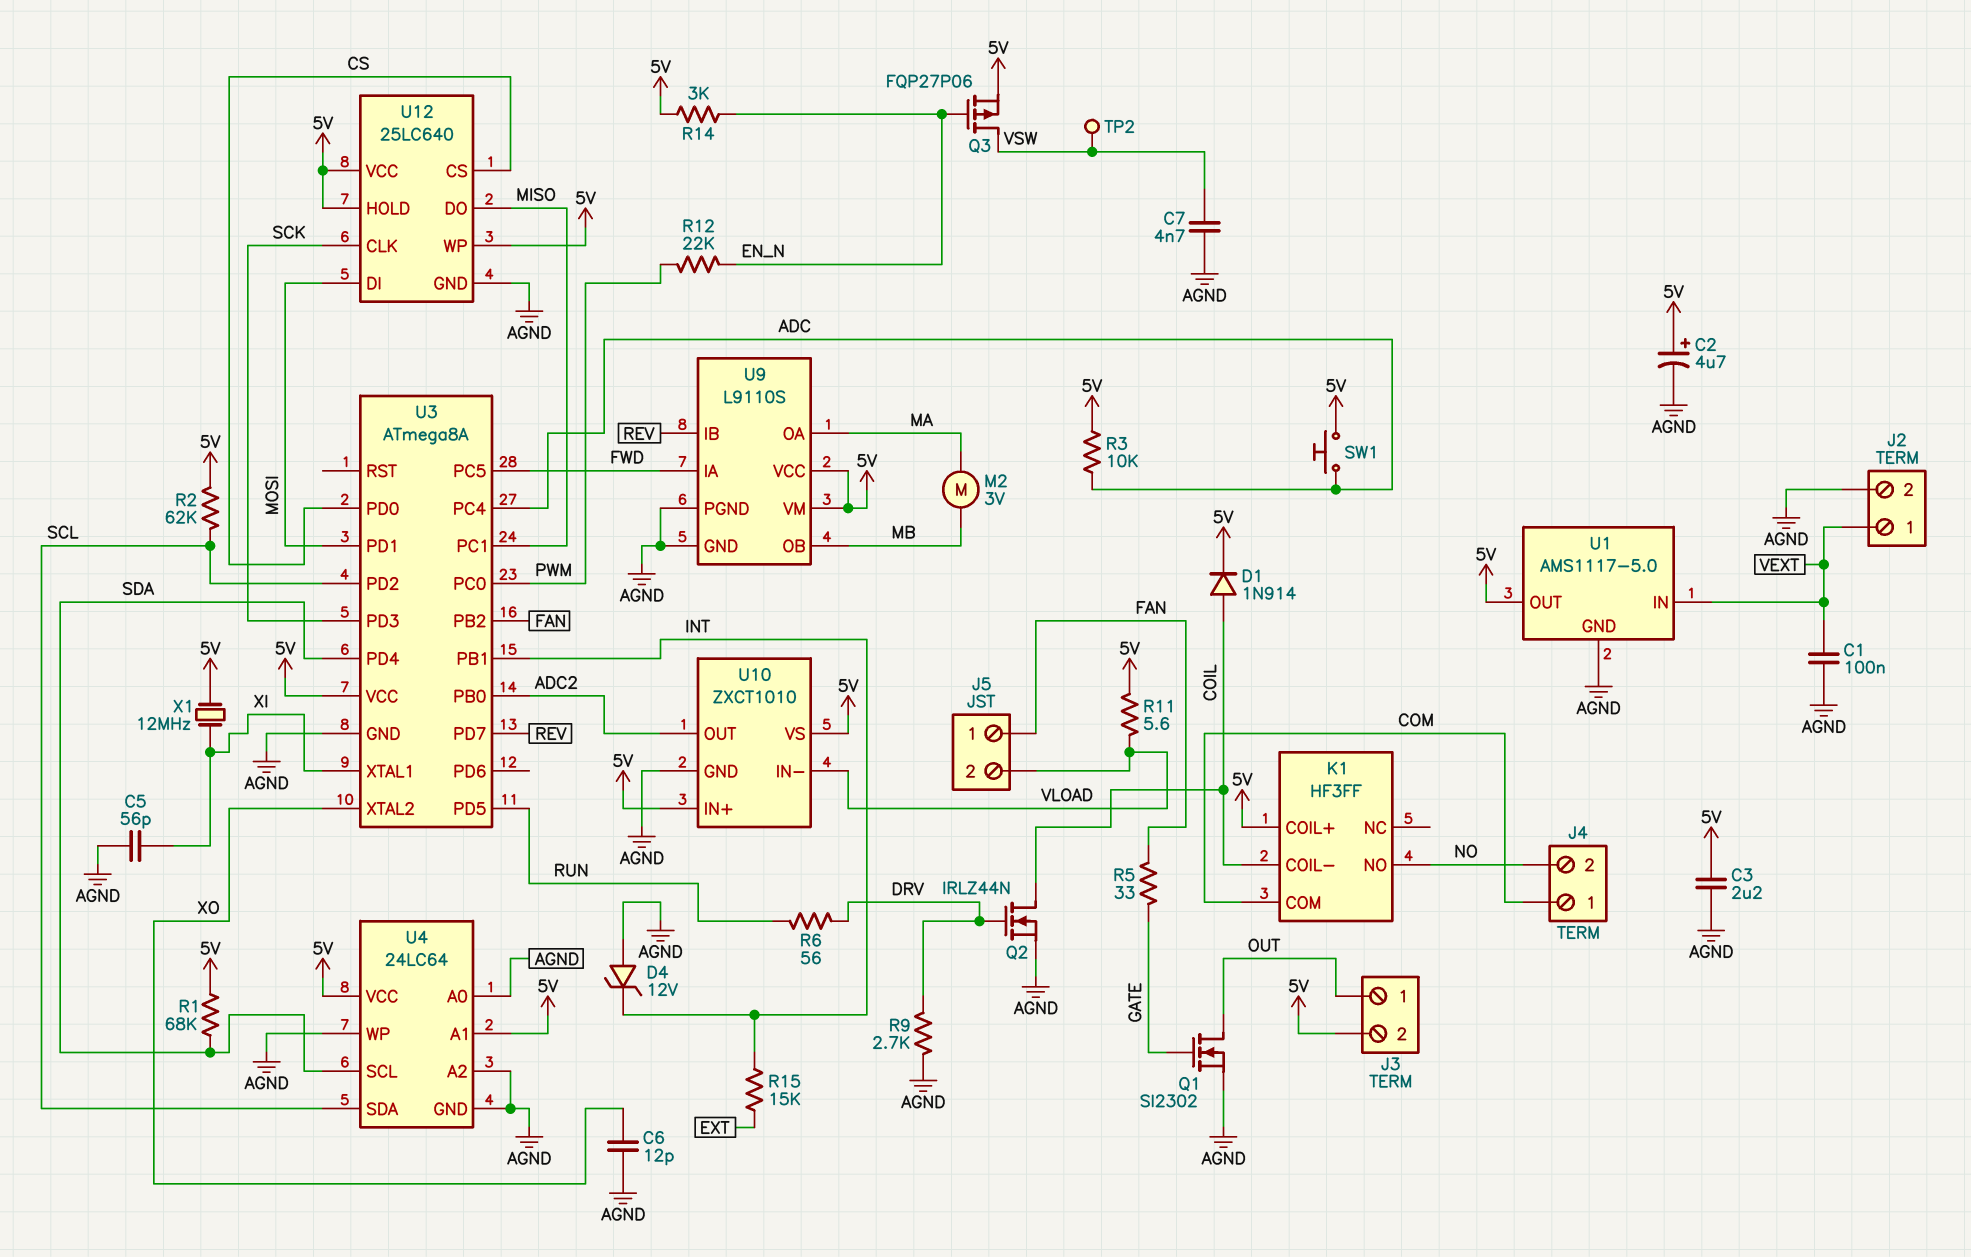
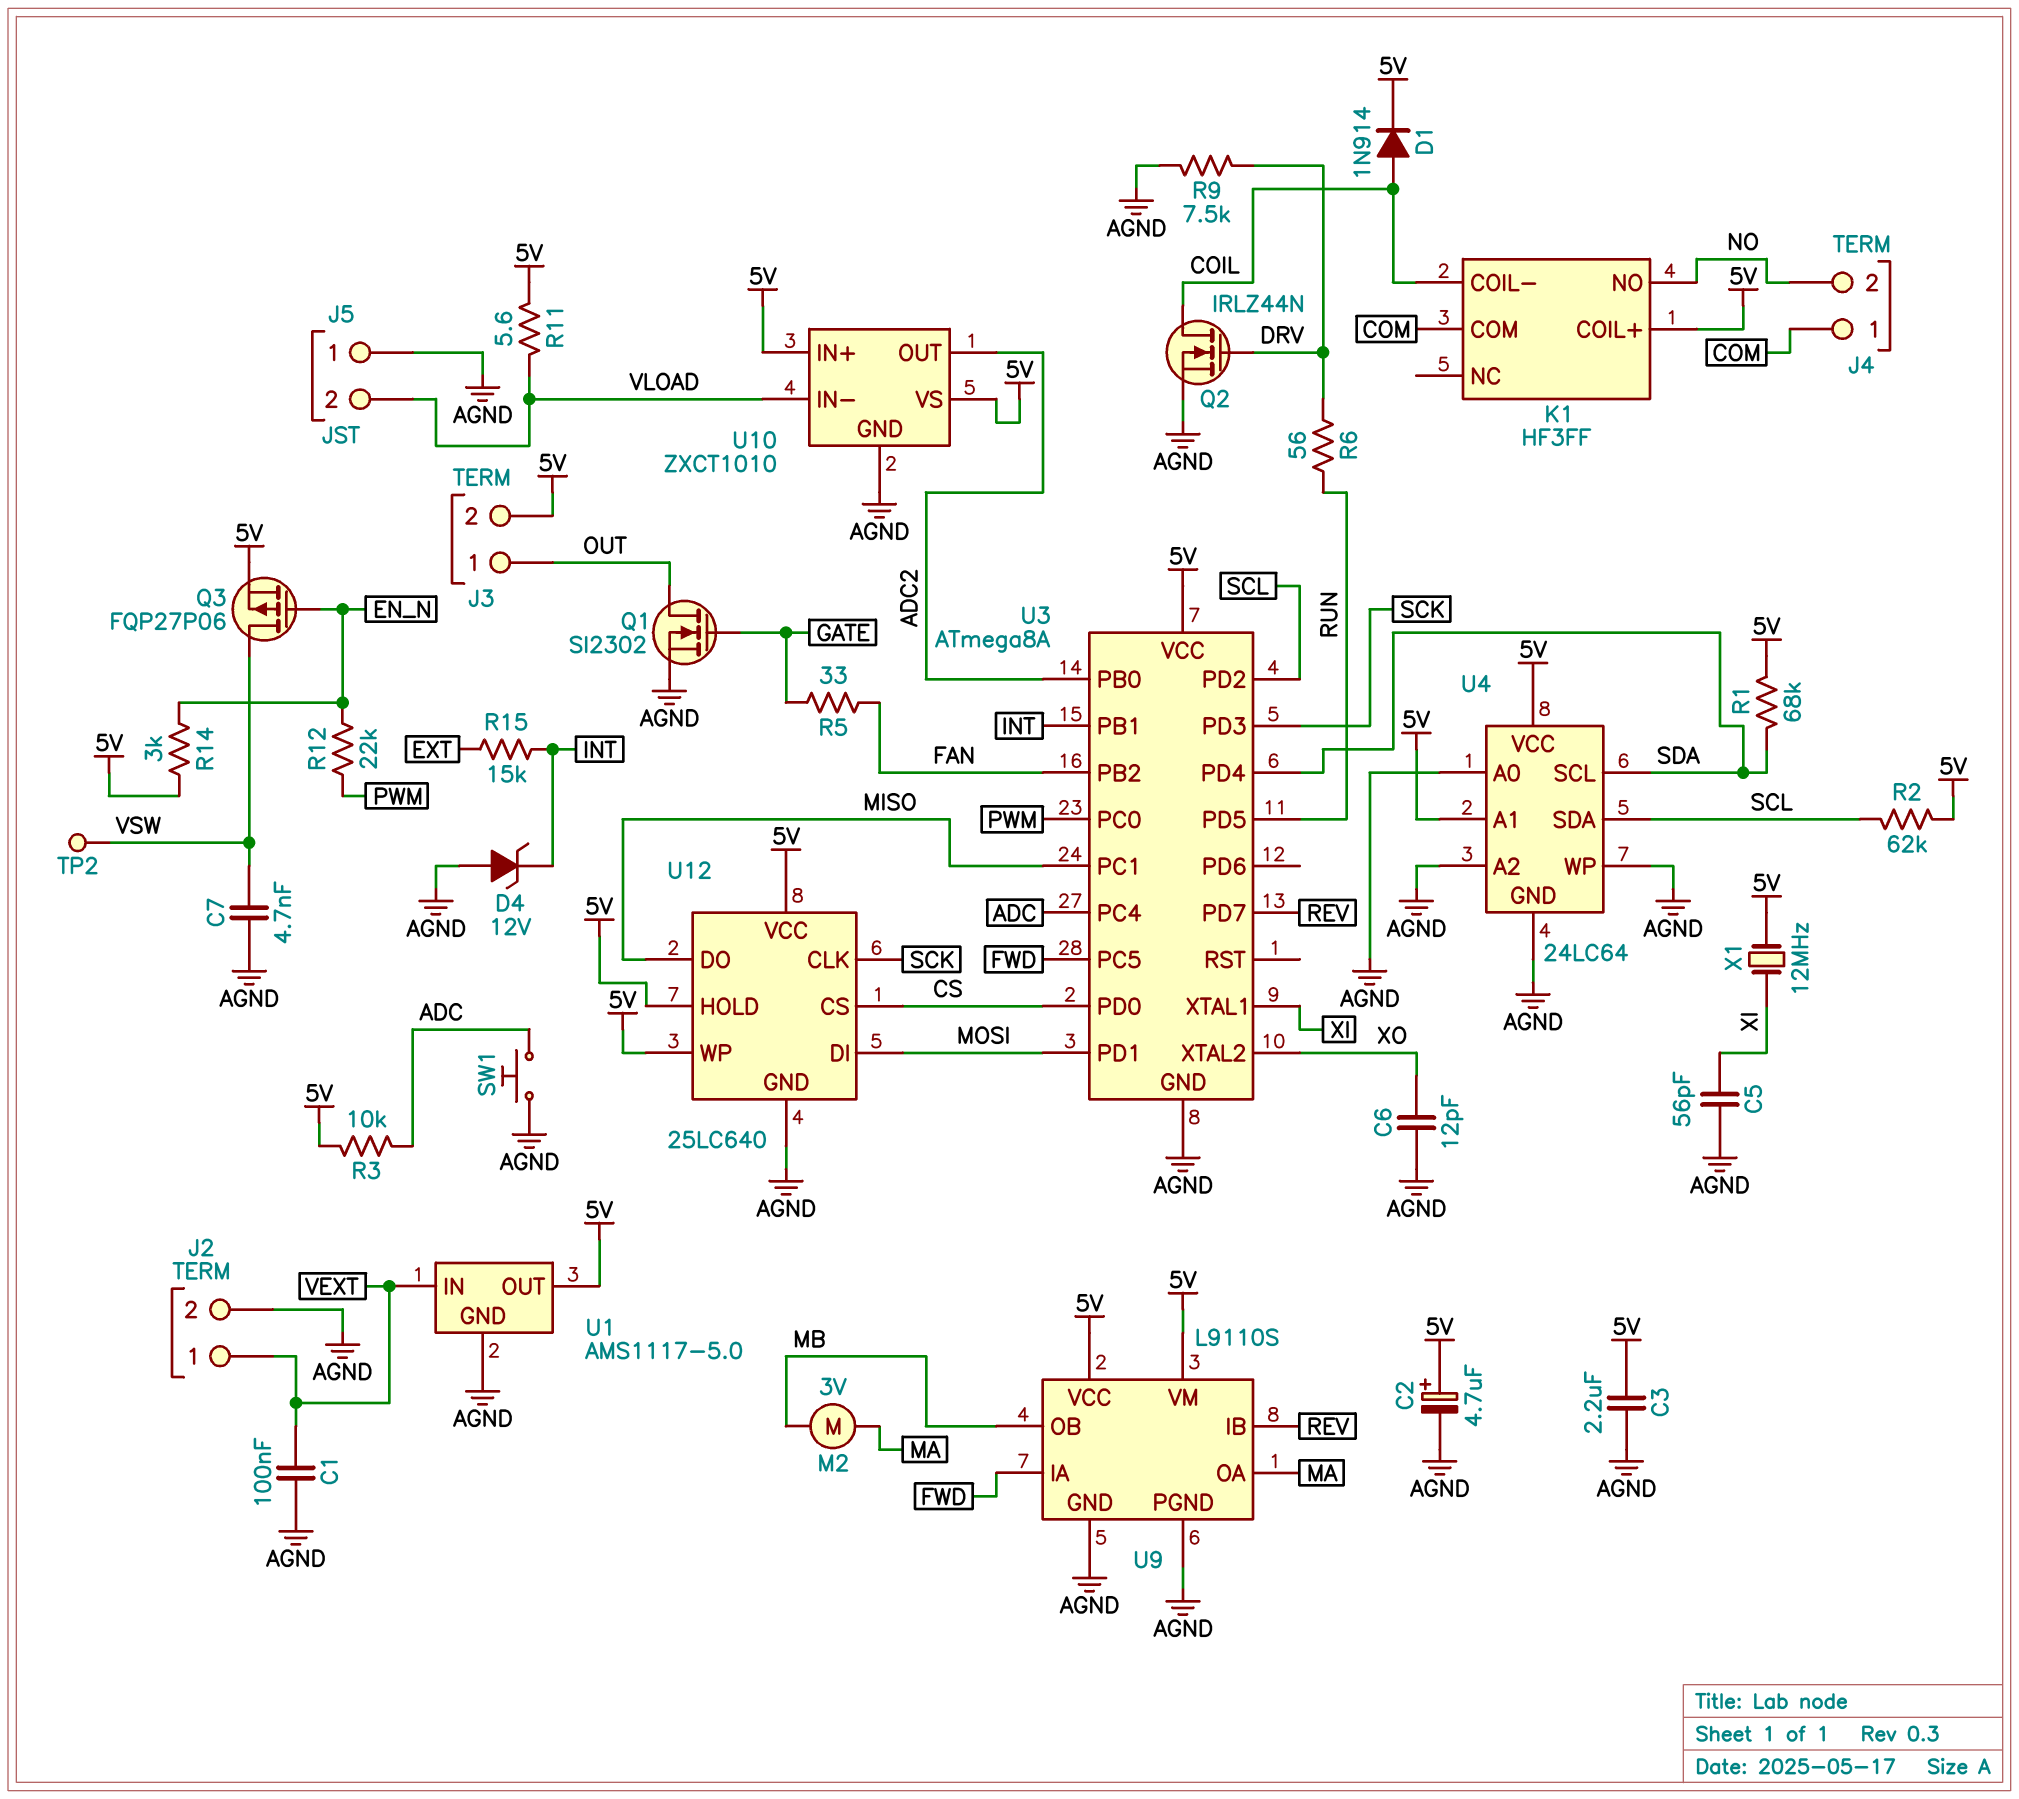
J5 pin 1: FAN -> AGND
R9: 2.7k (AGND, DRV) -> 7.5k (AGND, DRV)
SW1: button (5V, ADC) -> button (ADC, AGND)

